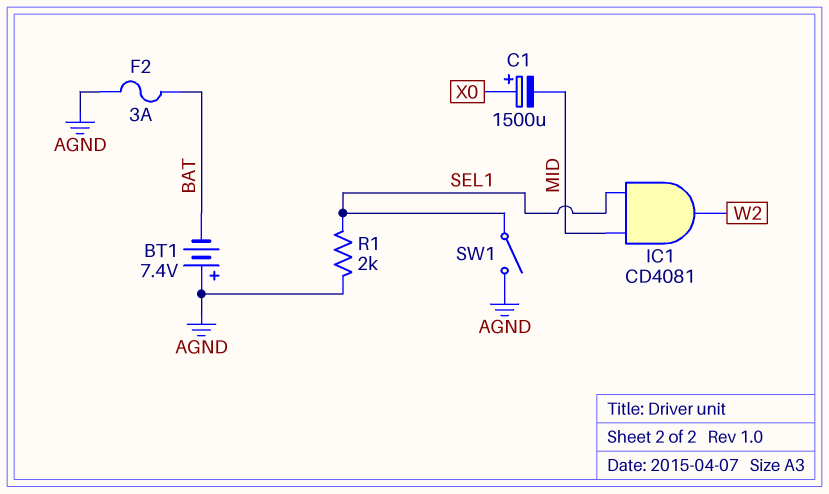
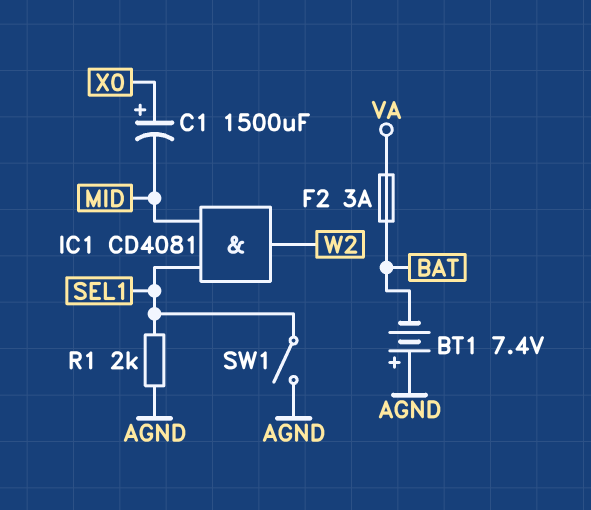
F2: 3A (AGND, BAT) -> 3A (BAT, VA)

